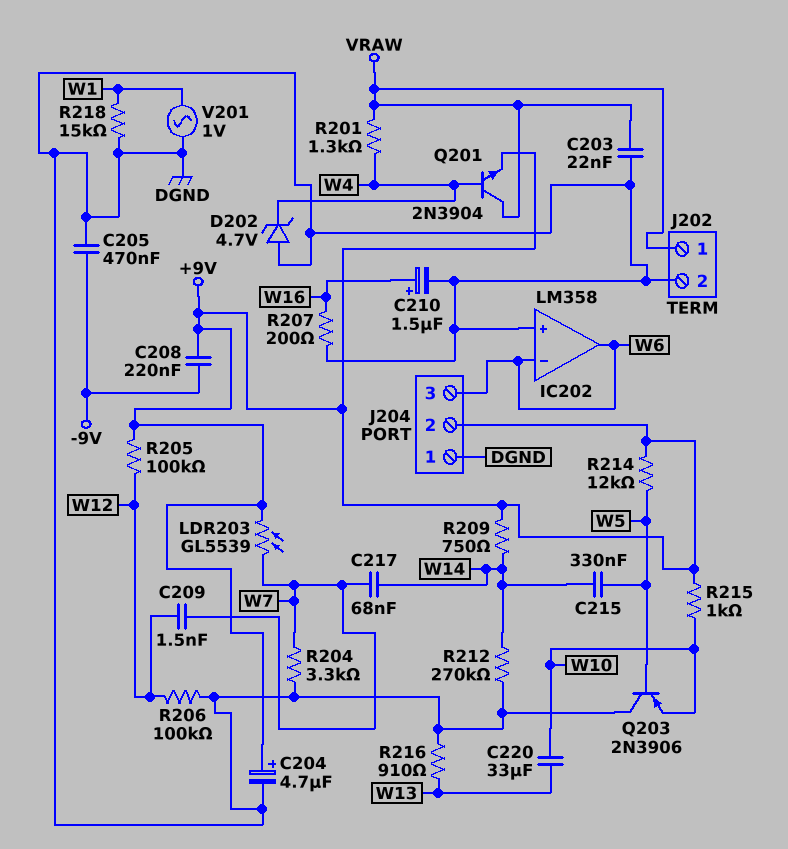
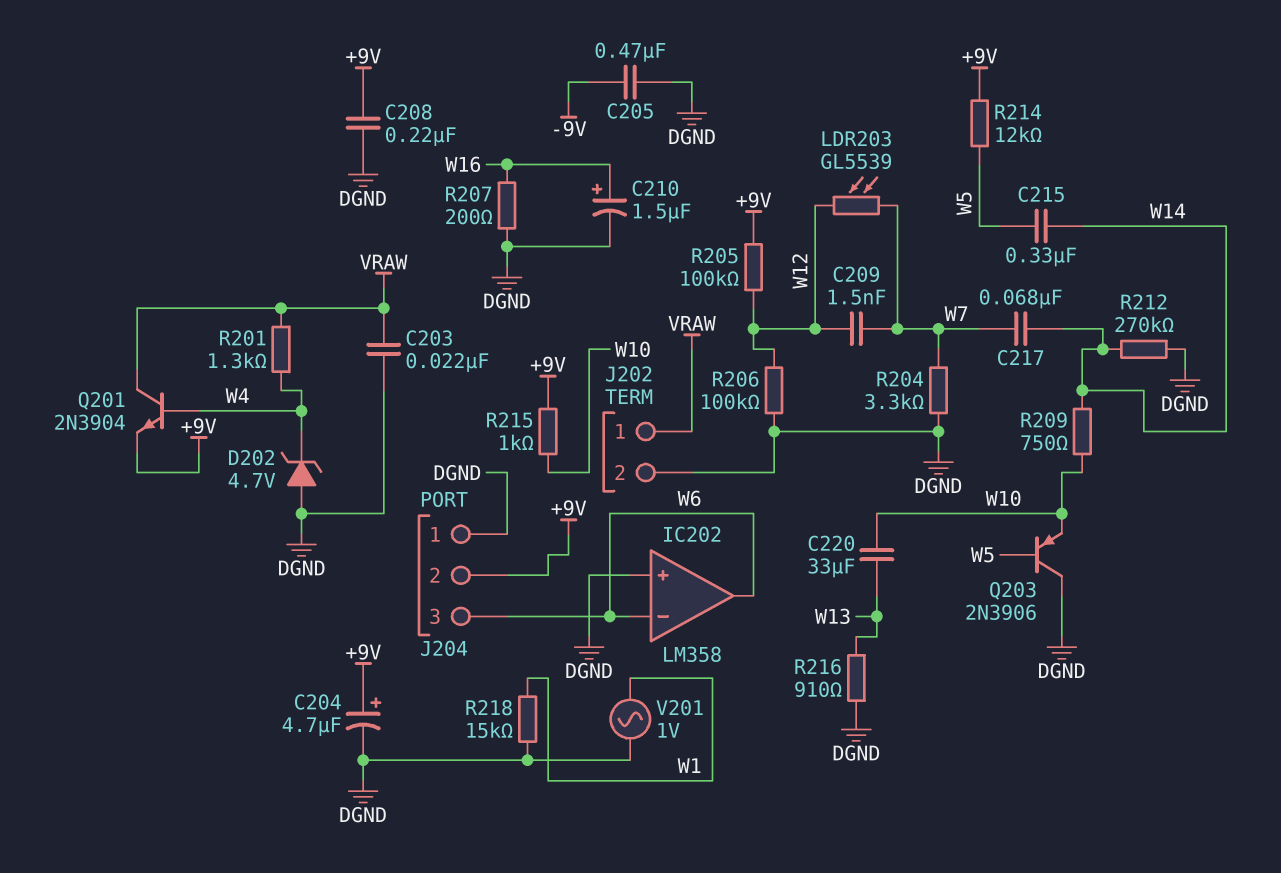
C208: 220nF (+9V, -9V) -> 220nF (+9V, DGND)
LDR203: GL5539 (+9V, W7) -> GL5539 (W7, W12)
R209: 750 (+9V, W14) -> 750 (W10, W14)

